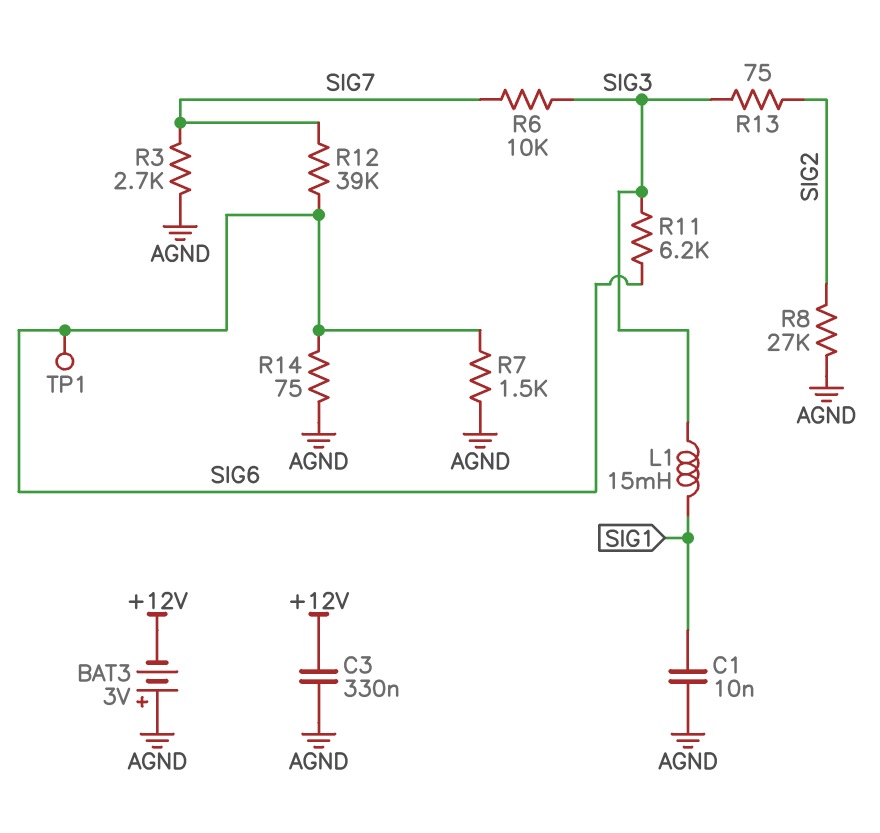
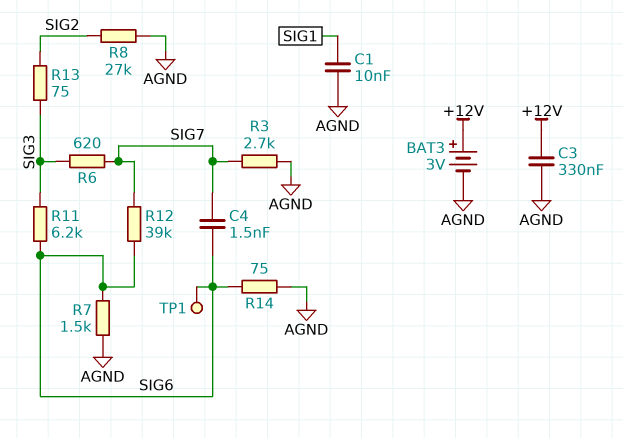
BAT3: 3V (plus AGND, minus +12V) -> 3V (plus +12V, minus AGND)
C4: none -> 1.5nF (SIG6, SIG7)
L1: 15mH (SIG1, SIG3) -> none
R6: 10k (SIG3, SIG7) -> 620 (SIG3, SIG7)

